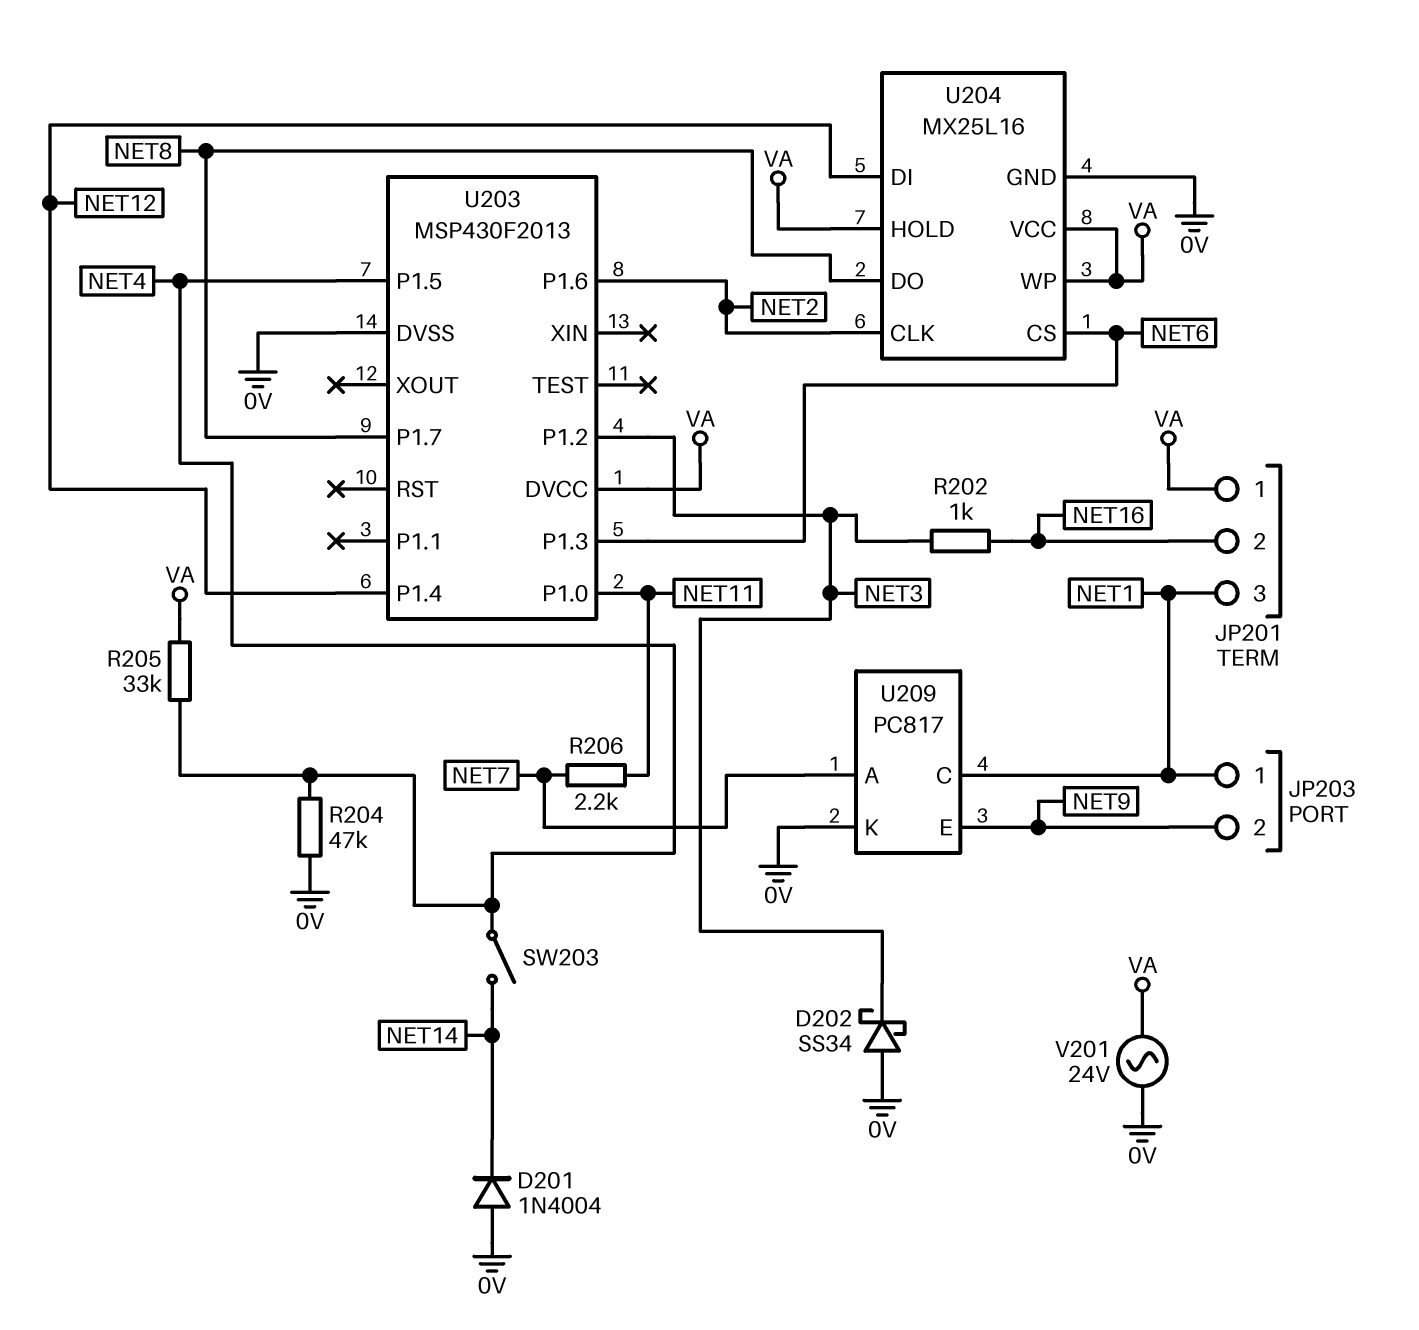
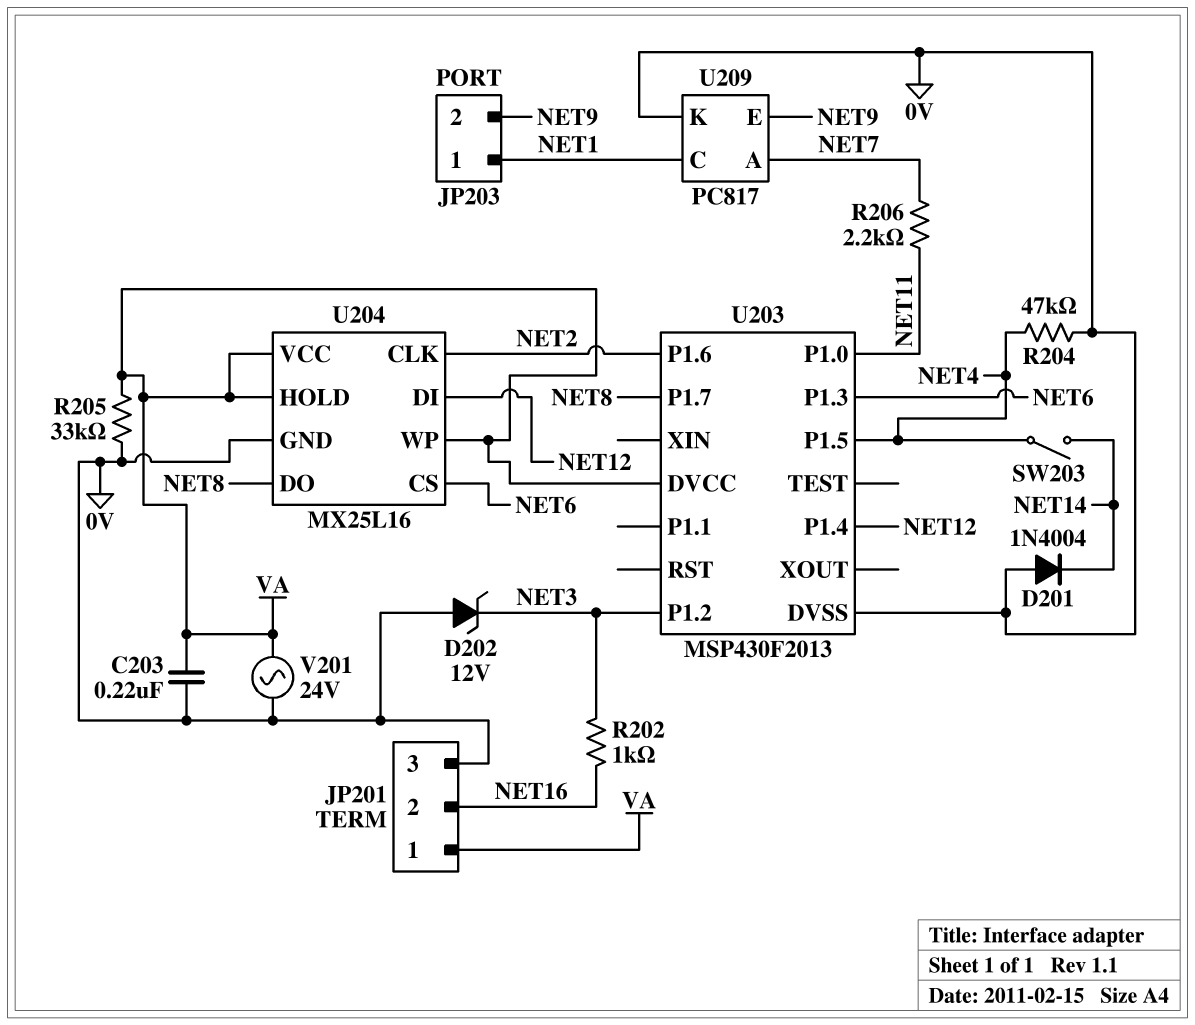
C203: none -> 220nF (0V, VA)
D202: schottky SS34 (A 0V, K NET3) -> zener 12V (A 0V, K NET3)
JP201 pin 3: NET1 -> 0V
R205: 33k (NET4, VA) -> 33k (0V, VA)

